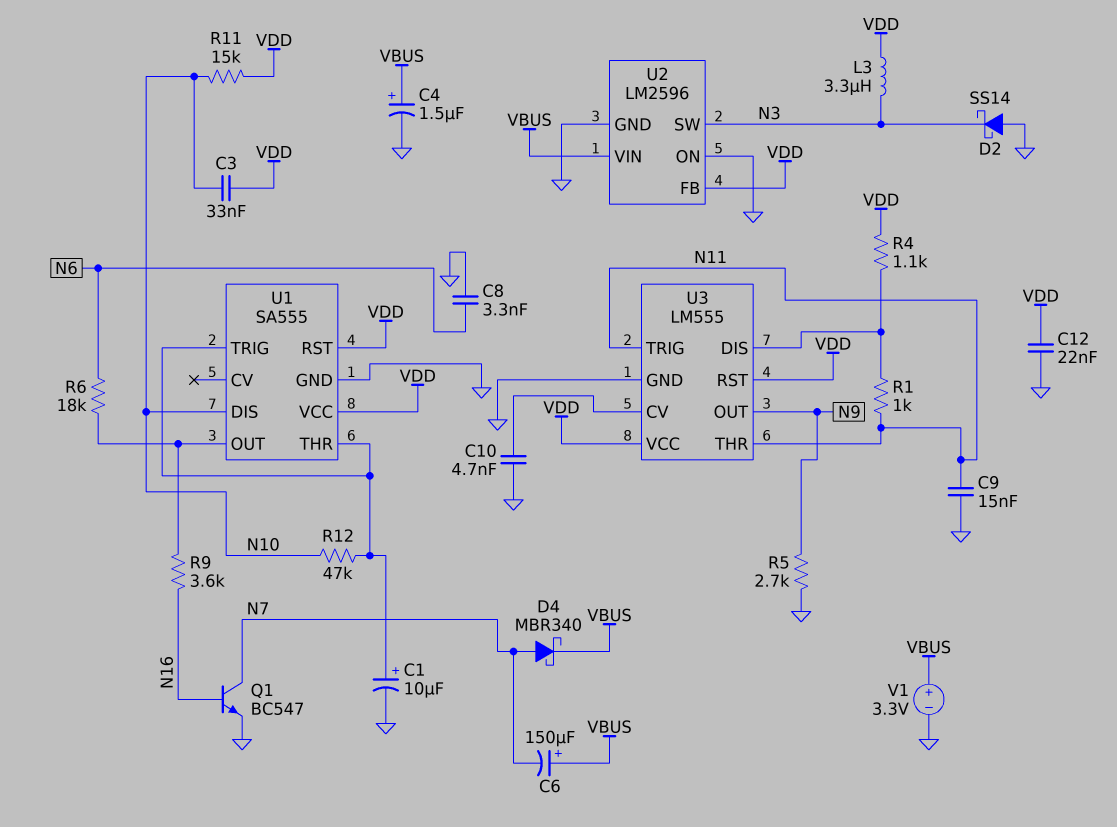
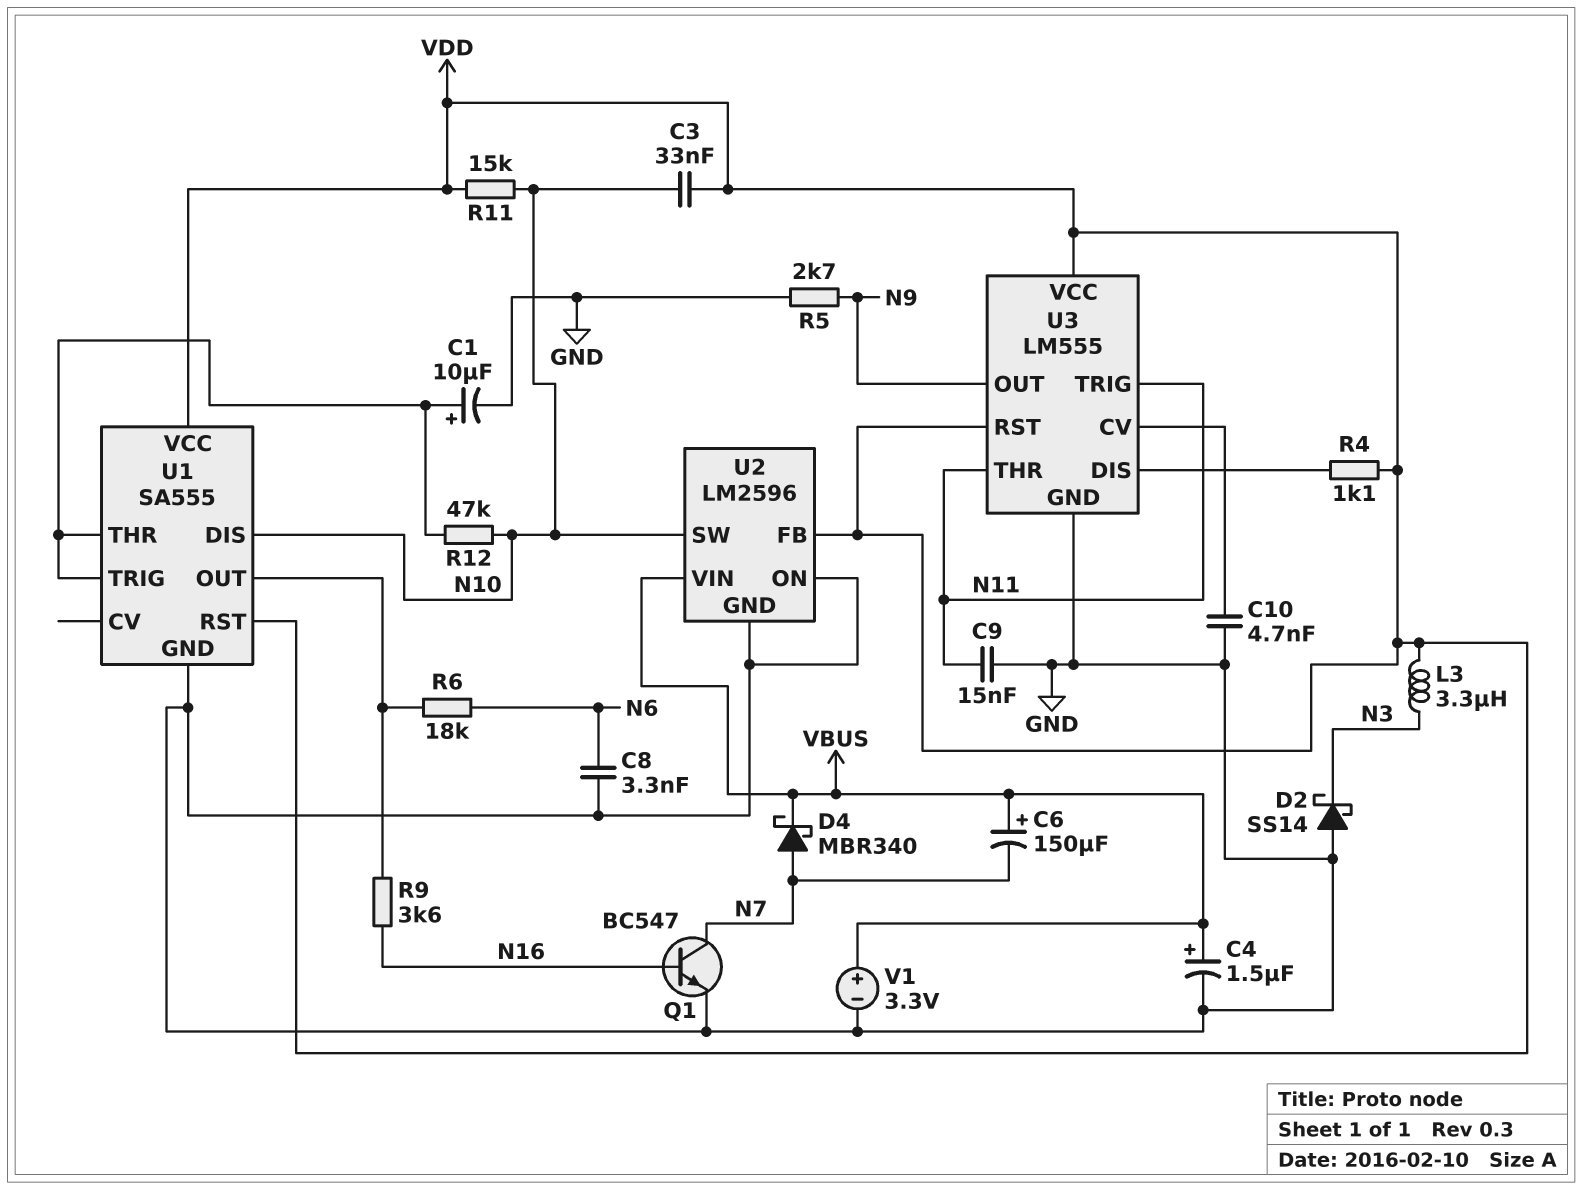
C12: 22nF (GND, VDD) -> none
R1: 1k (N11, U3/DIS) -> none
U2 pin SW: N3 -> N10

